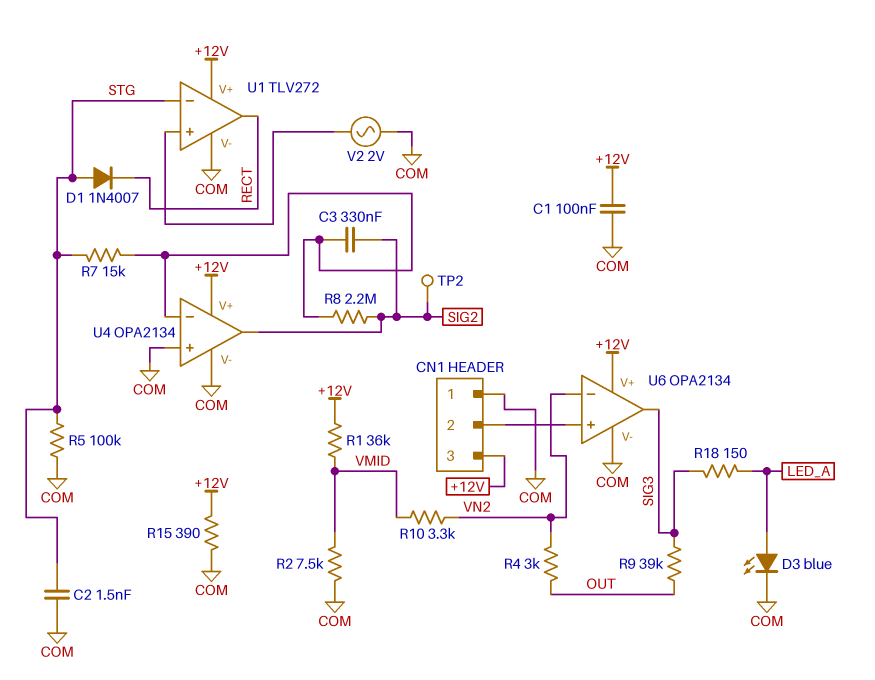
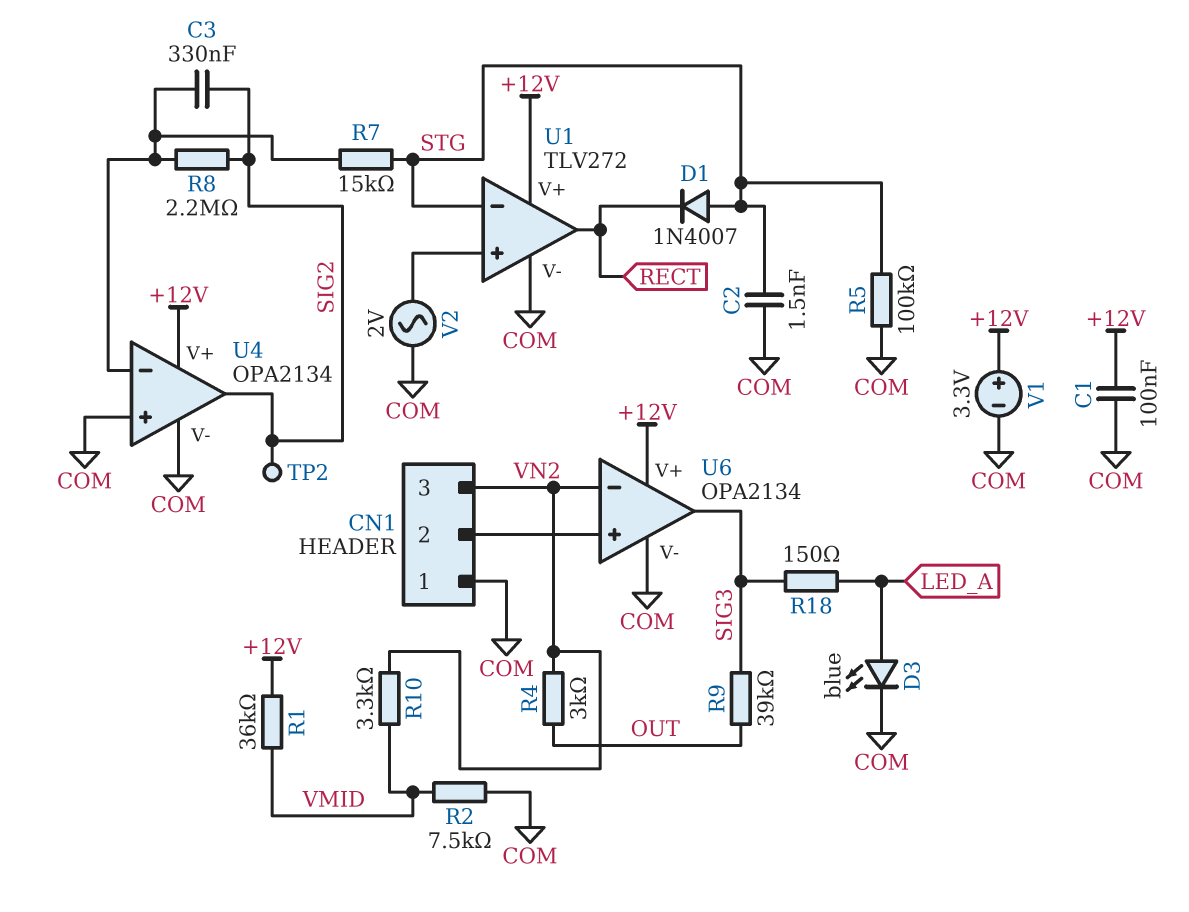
CN1 pin 3: +12V -> VN2
R15: 390 (+12V, COM) -> none
V1: none -> 3.3V (plus +12V, minus COM)

